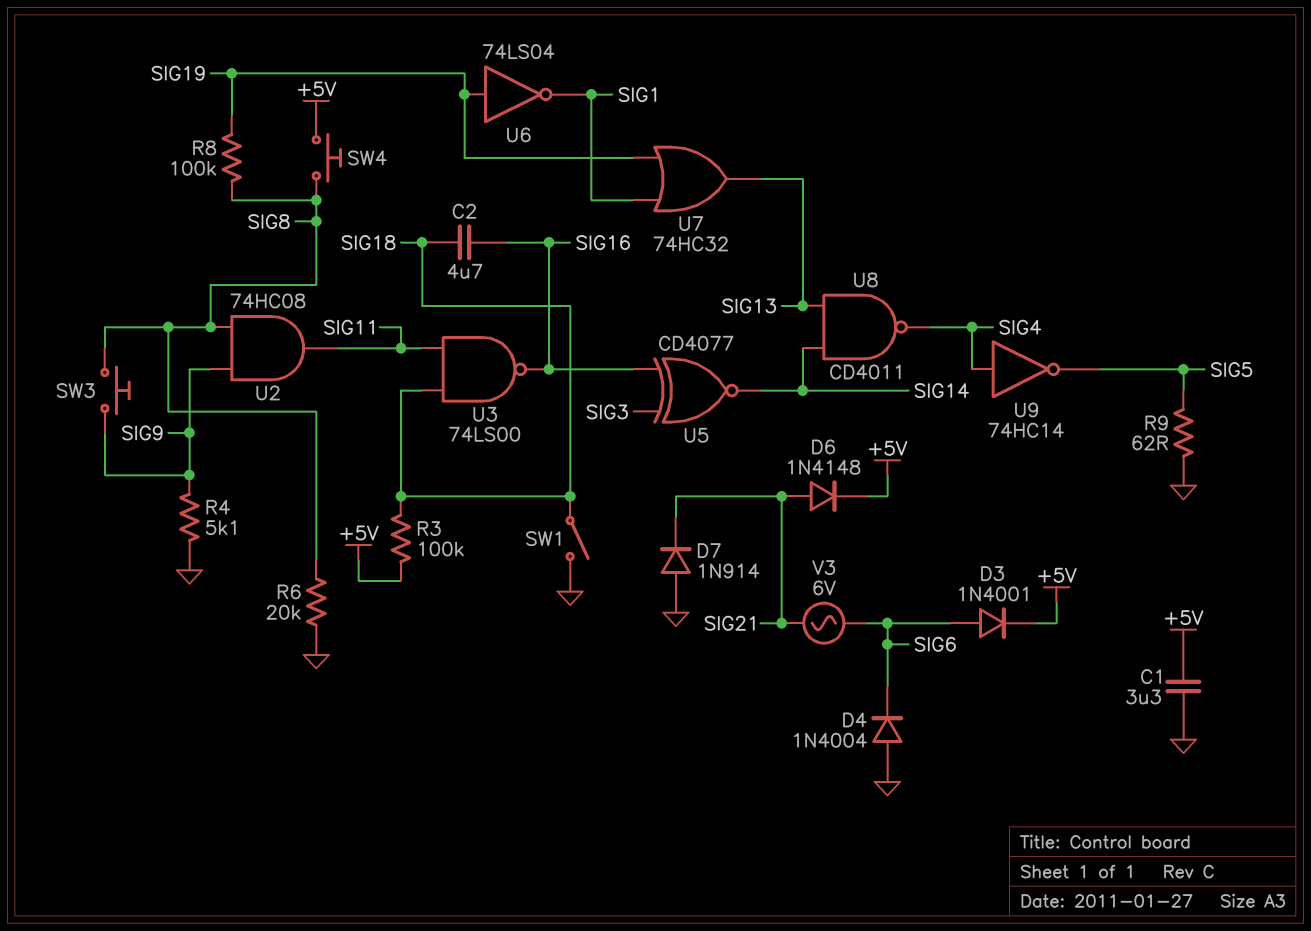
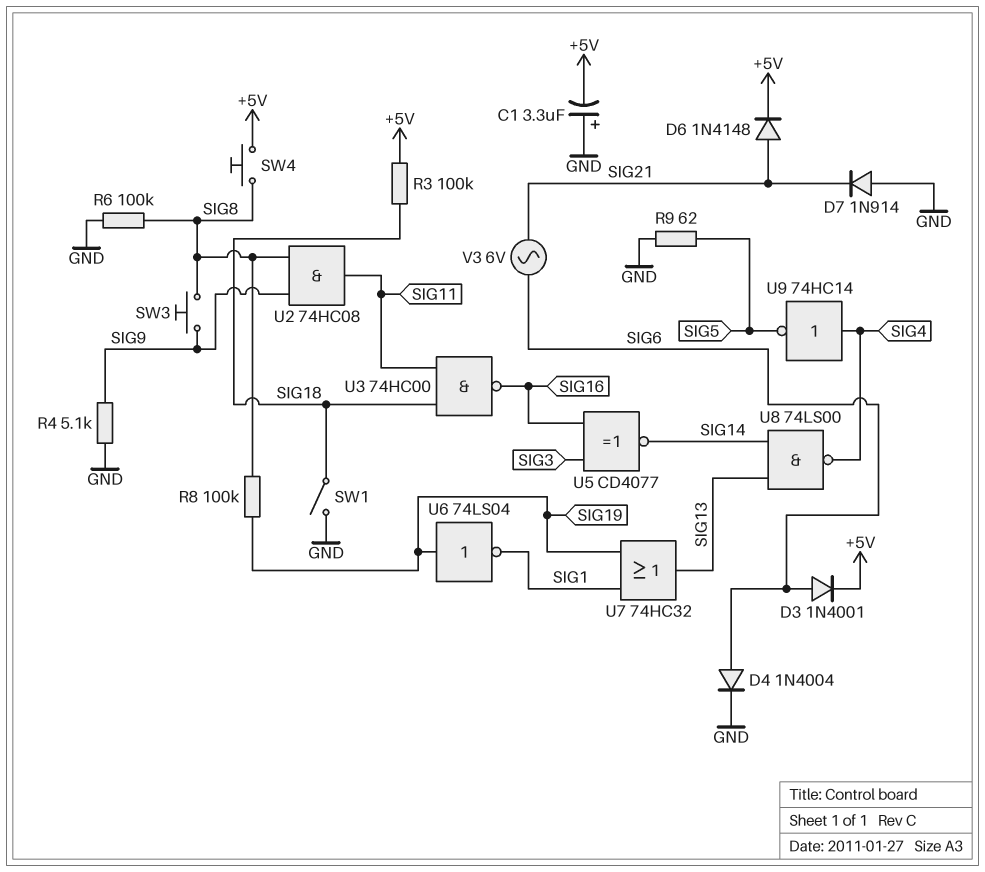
C1: 3.3uF (+5V, GND) -> 3.3uF (plus GND, minus +5V)
C2: 4.7uF (SIG16, SIG18) -> none
D4: diode 1N4004 (A GND, K SIG6) -> diode 1N4004 (A SIG6, K GND)
R6: 20k (GND, SIG8) -> 100k (GND, SIG8)
U3: NAND 74LS00 (in SIG11, in SIG18, out SIG16) -> NAND 74HC00 (in SIG11, in SIG18, out SIG16)
U8: NAND CD4011 (in SIG13, in SIG14, out SIG4) -> NAND 74LS00 (in SIG13, in SIG14, out SIG4)

